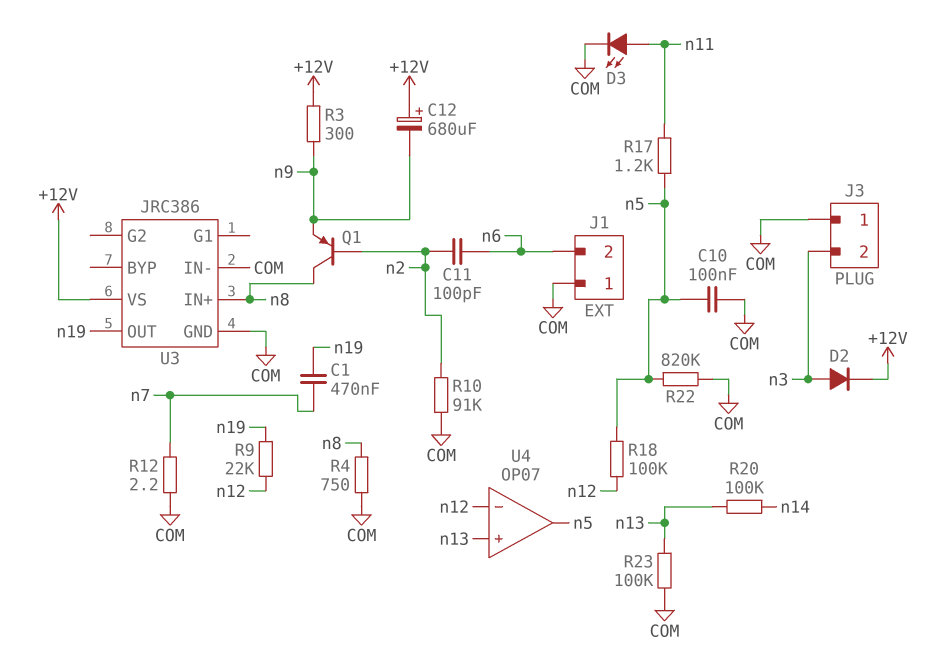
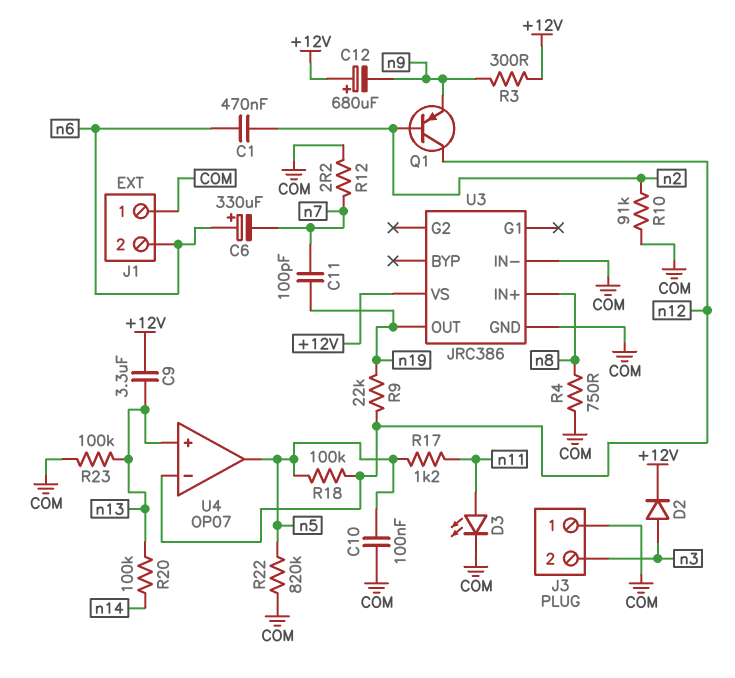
C1: 470nF (n7, n19) -> 470nF (n2, n6)
C6: none -> 330uF (plus n6, minus n7)
C9: none -> 3.3uF (+12V, n13)
C11: 100pF (n2, n6) -> 100pF (n7, n19)
Q1: PNP (B n2, C n8, E n9) -> PNP (B n2, C n12, E n9)

